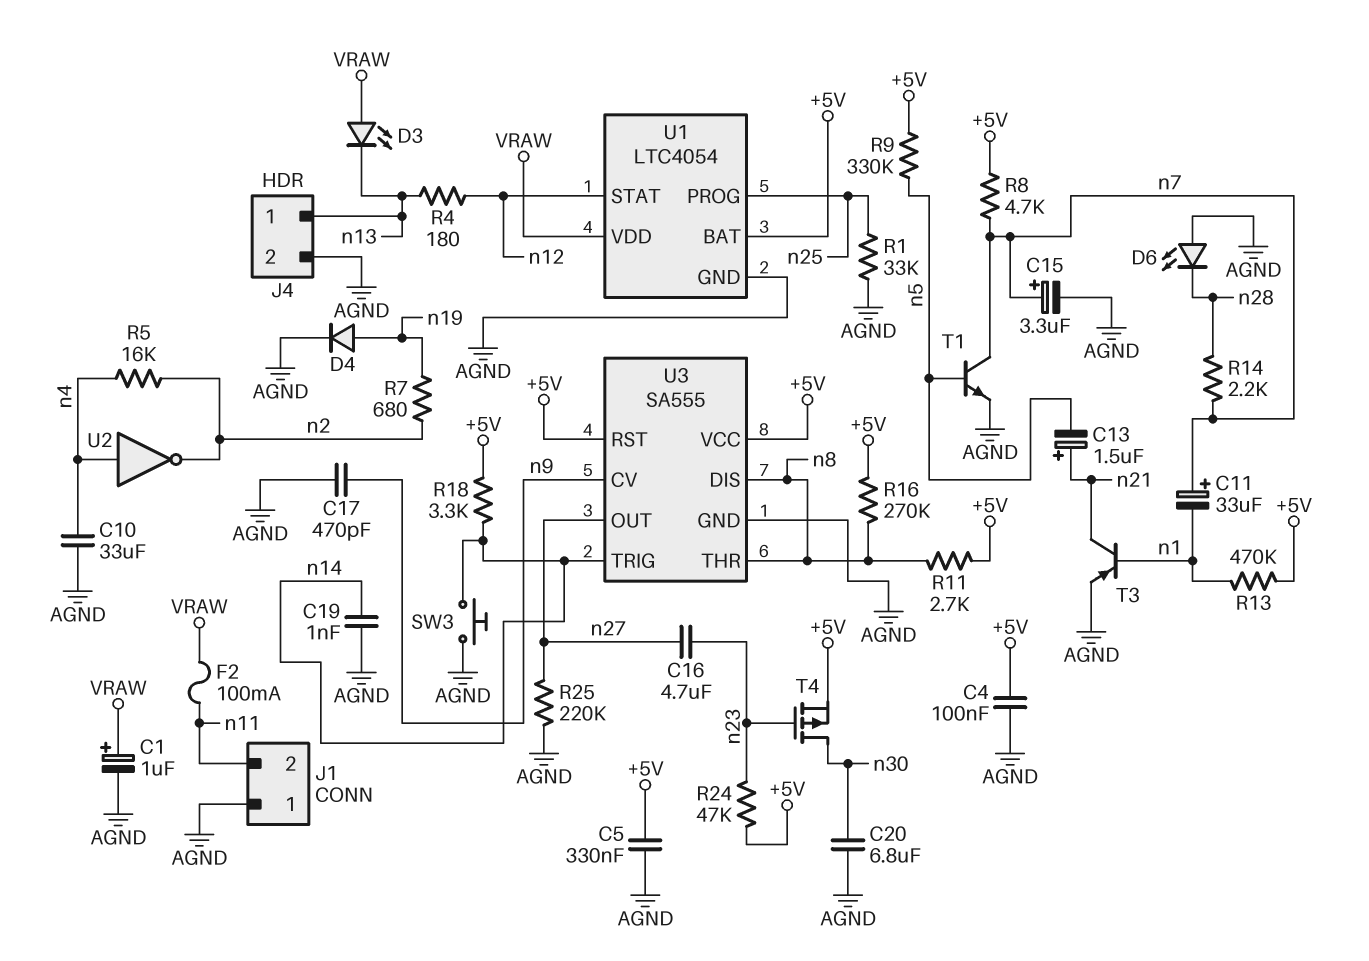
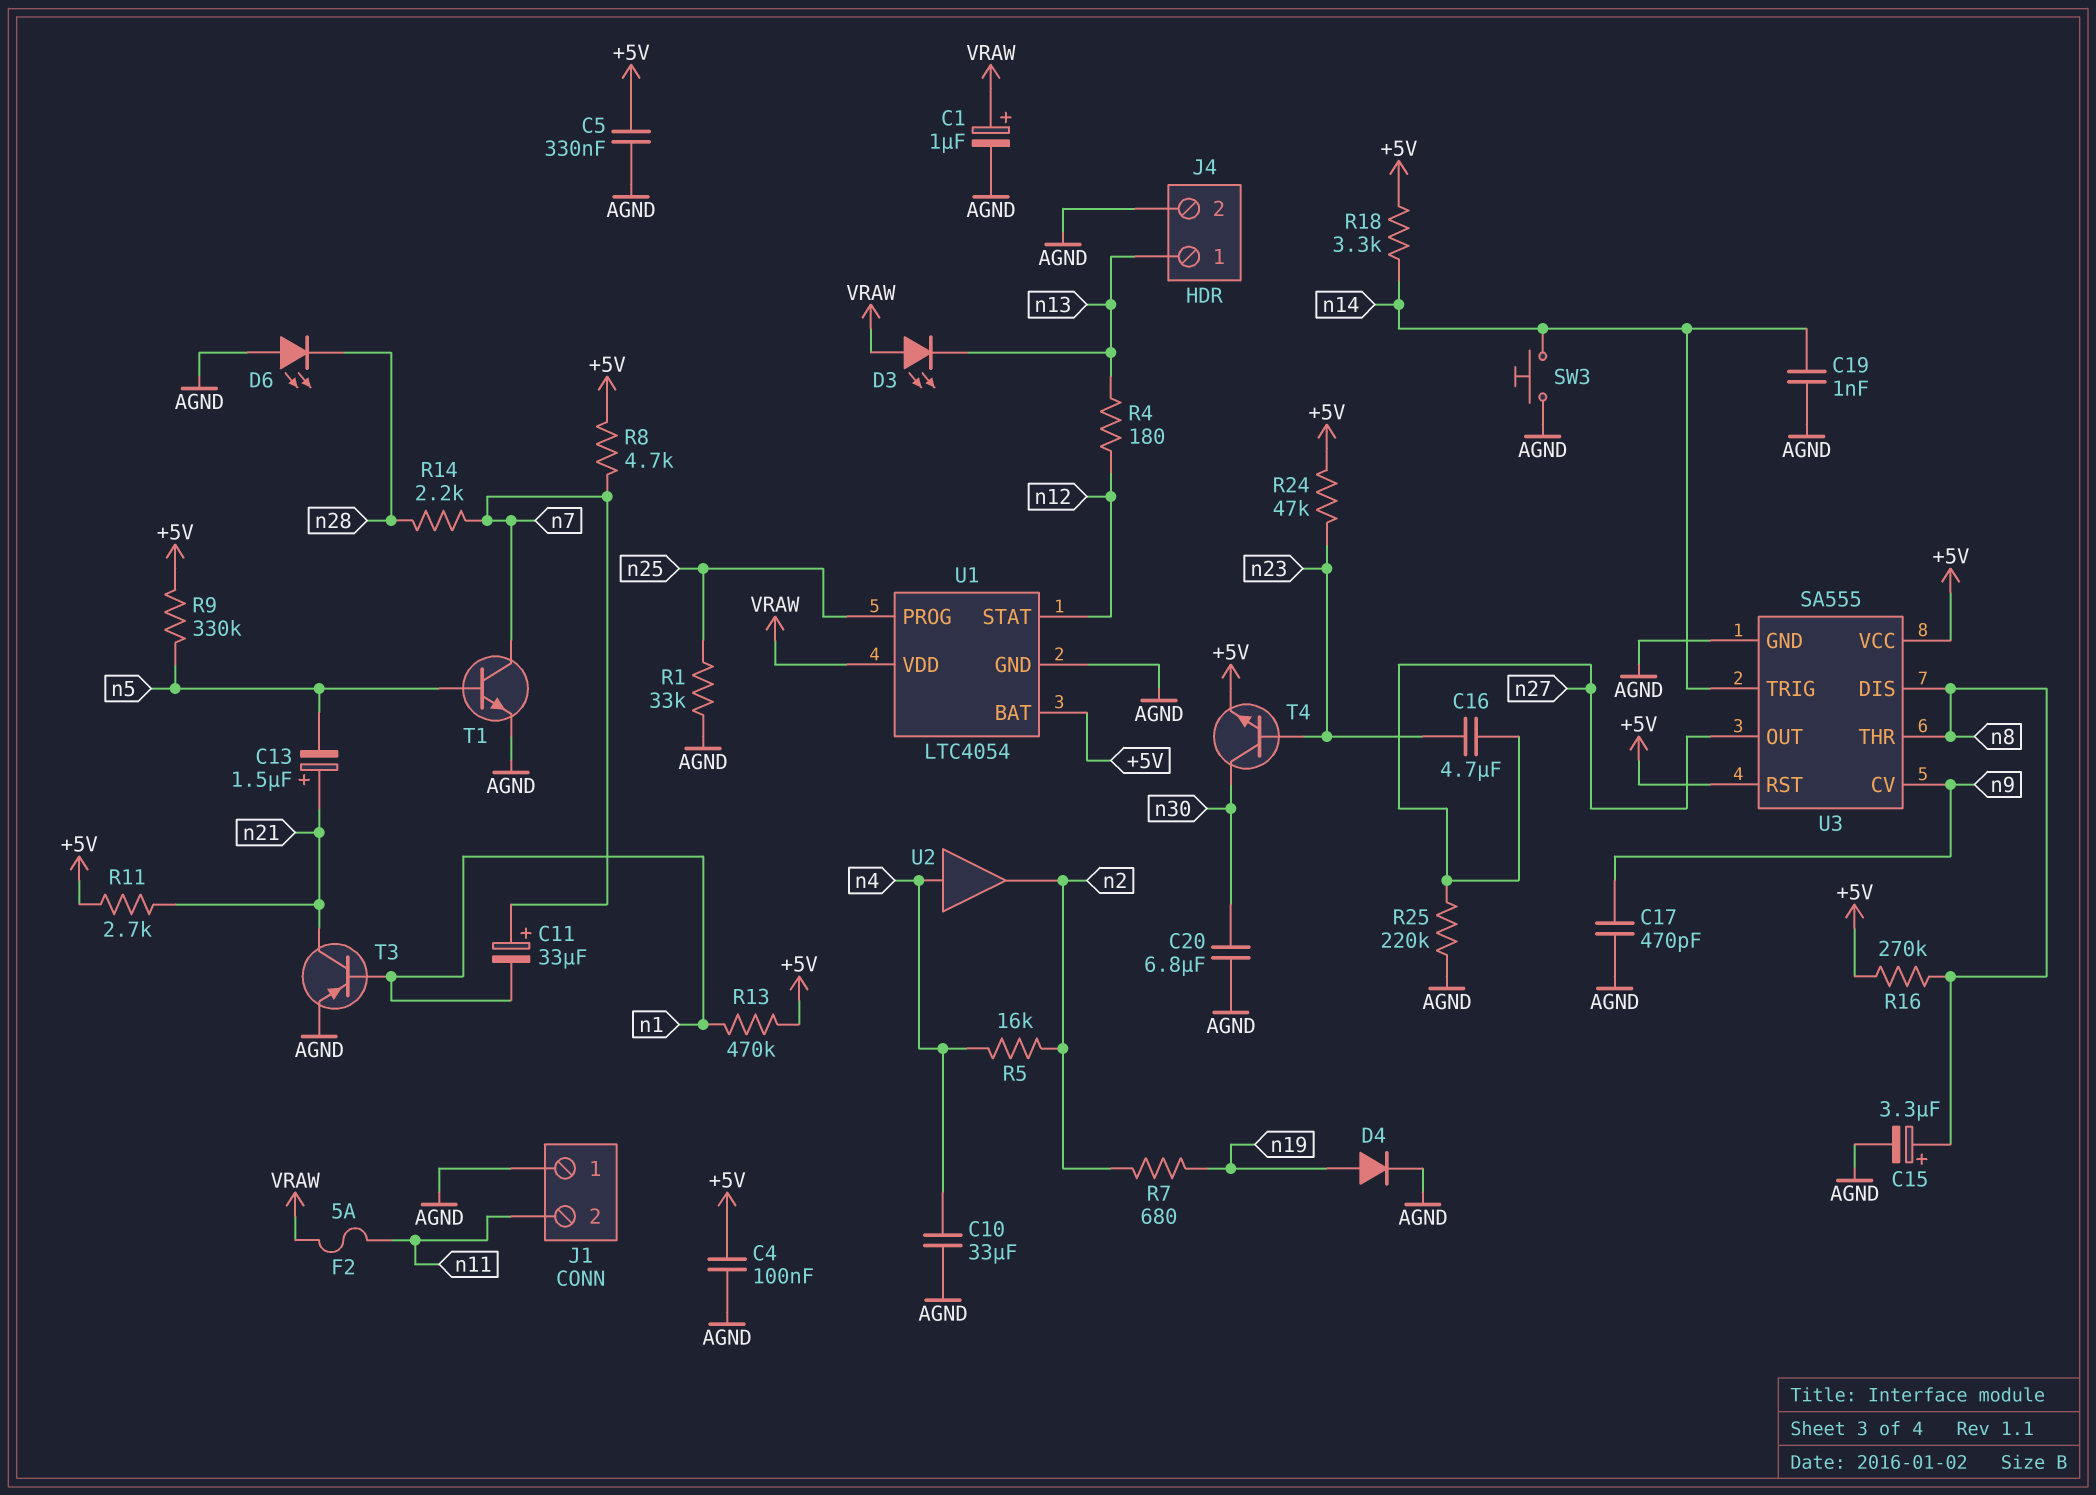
C15: 3.3uF (plus n7, minus AGND) -> 3.3uF (plus n8, minus AGND)
F2: 100mA (VRAW, n11) -> 5A (VRAW, n11)
R11: 2.7k (+5V, n8) -> 2.7k (+5V, n21)
T4: PMOS (G n23, D n30, S +5V) -> NPN (B n23, C n30, E +5V)
U2: NOT (in n4, out n2) -> buffer (in n4, out n2)

